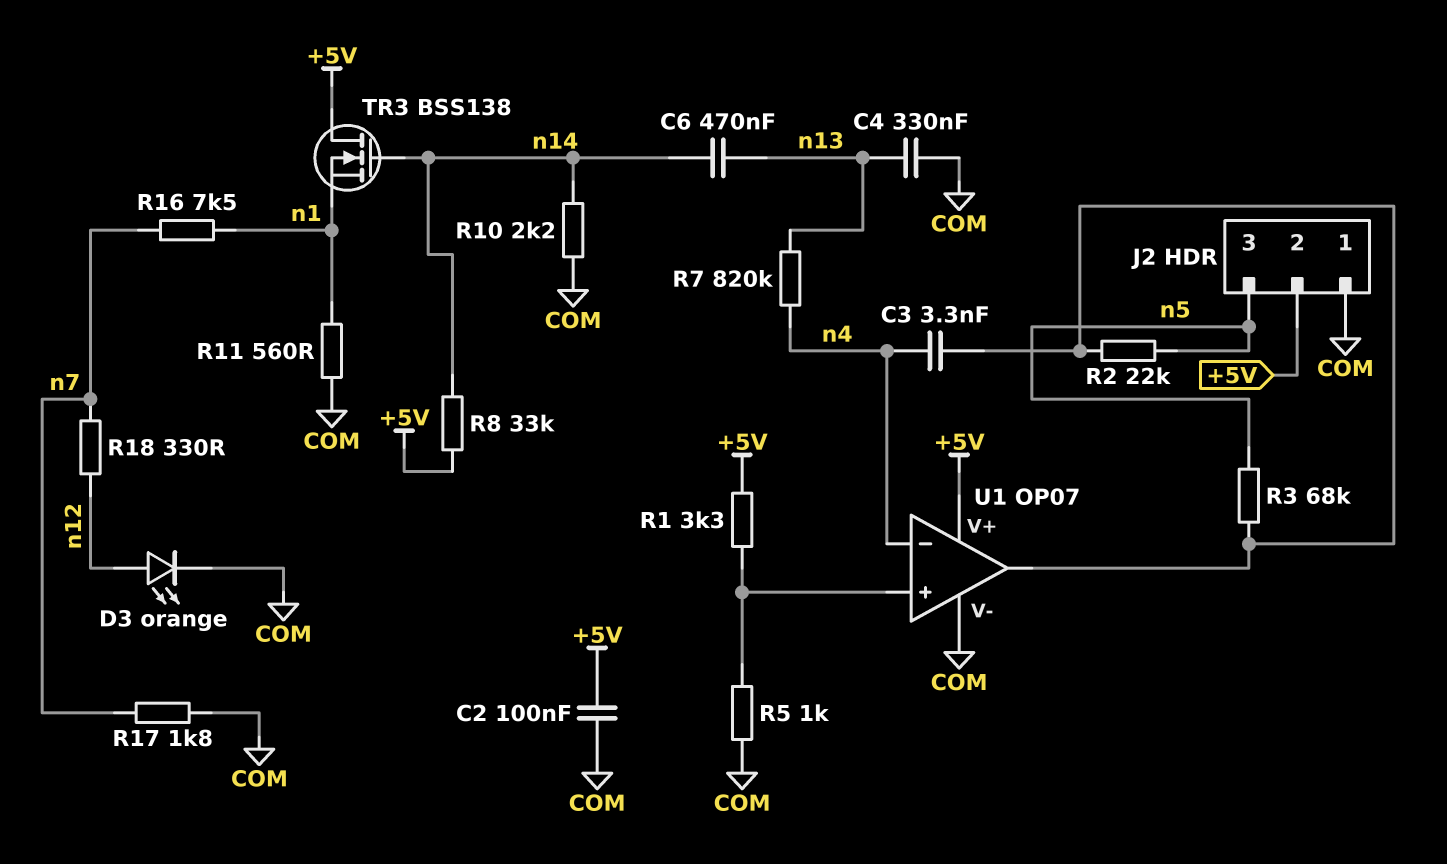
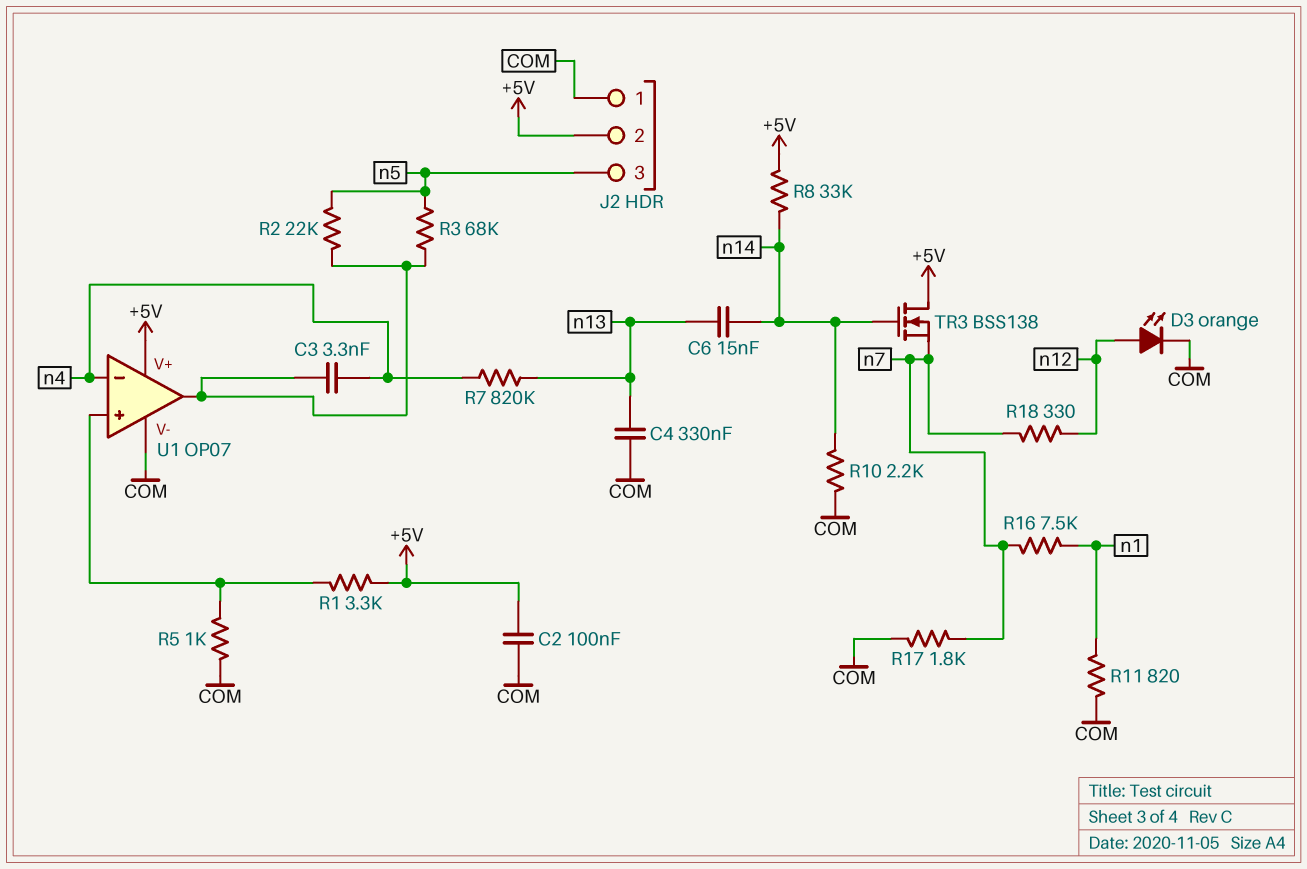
C6: 470nF (n13, n14) -> 15nF (n13, n14)
R11: 560 (COM, n1) -> 820 (COM, n1)
TR3: NMOS BSS138 (G n14, D +5V, S n1) -> NMOS BSS138 (G n14, D +5V, S n7)

